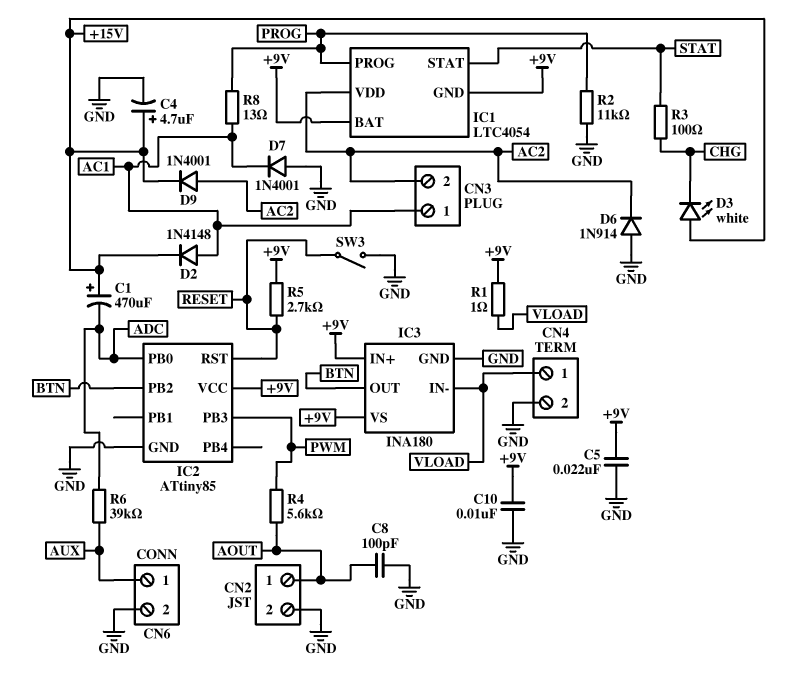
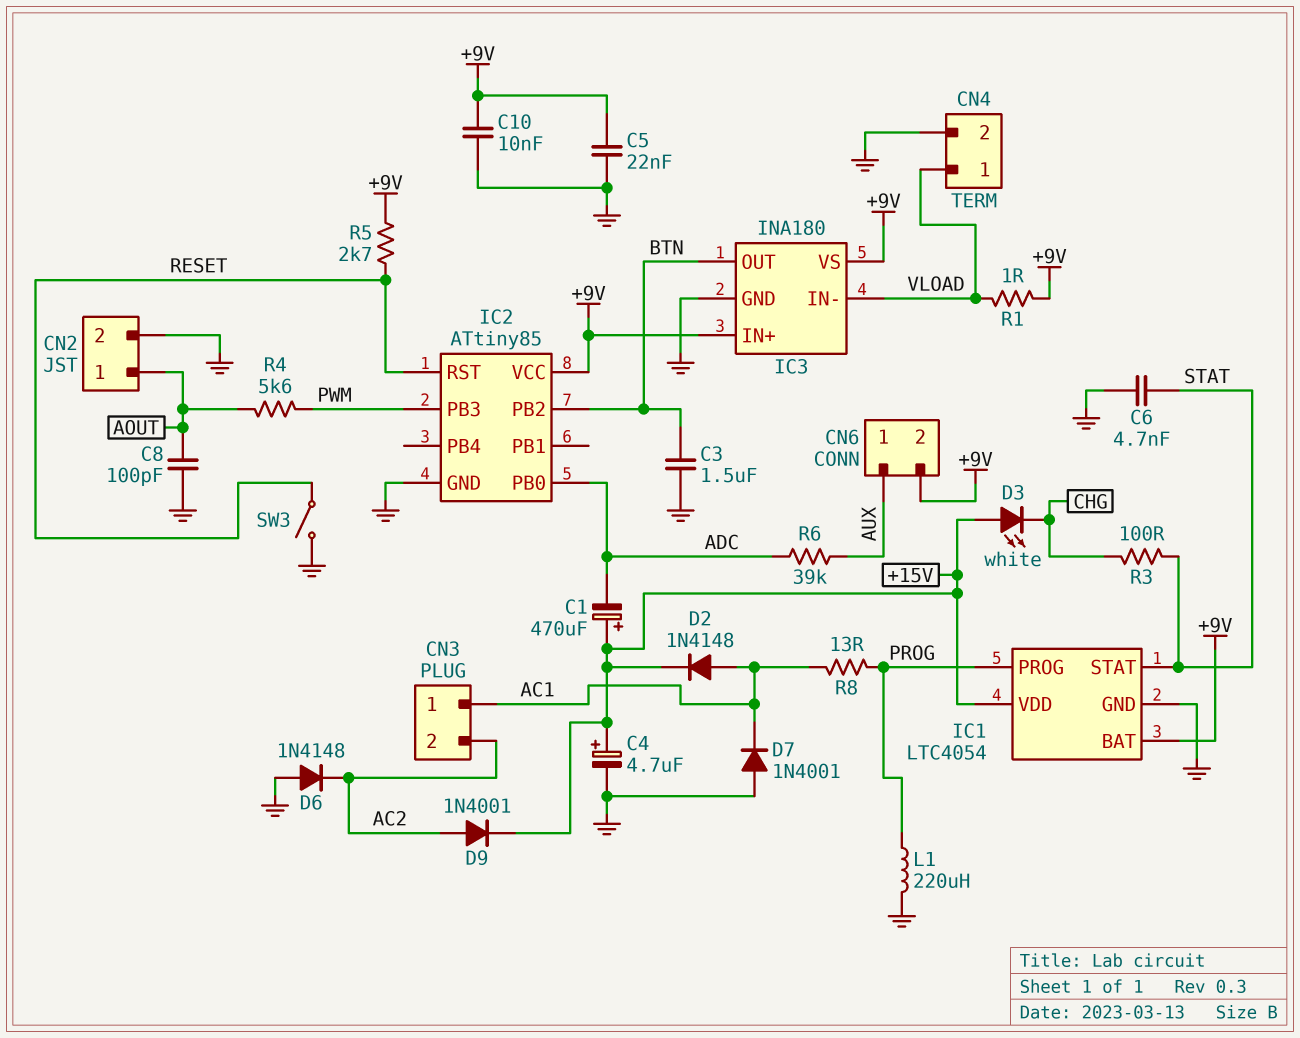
C3: none -> 1.5uF (BTN, GND)
C6: none -> 4.7nF (GND, STAT)
CN6 pin 2: GND -> +9V
D6: diode 1N914 (A GND, K AC2) -> diode 1N4148 (A GND, K AC2)
IC1 pin GND: +9V -> GND
IC1 pin VDD: AC2 -> +15V
L1: none -> 220uH (GND, PROG)
R2: 11k (GND, PROG) -> none

